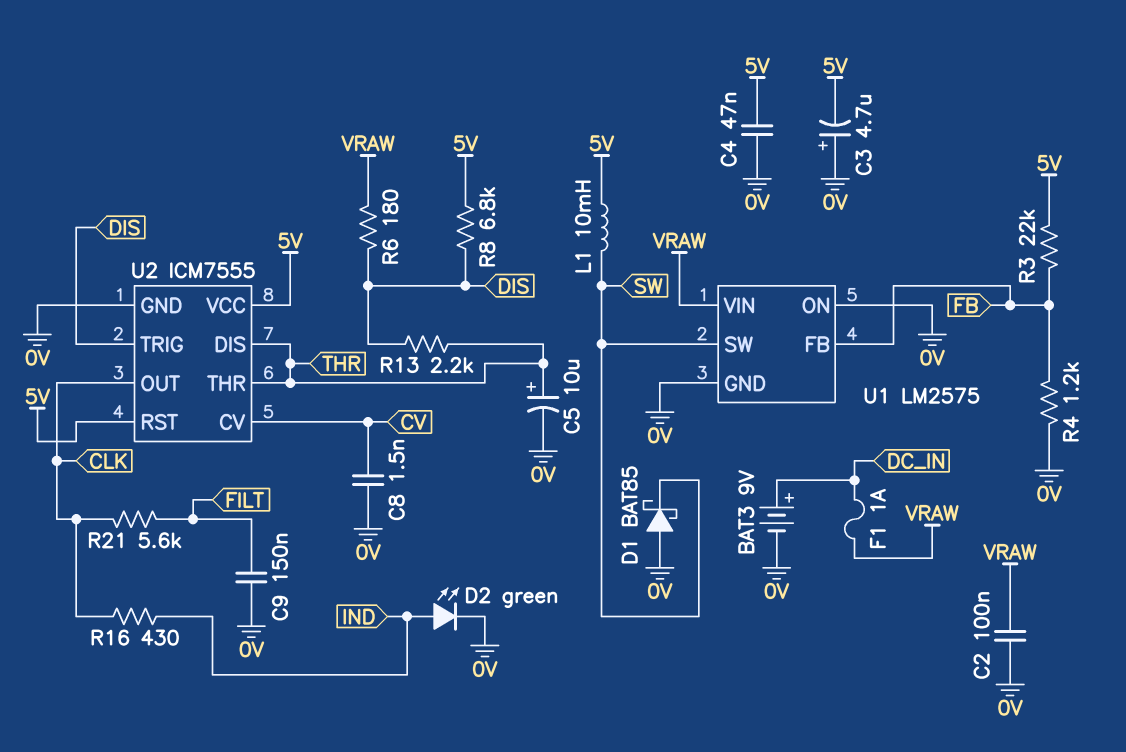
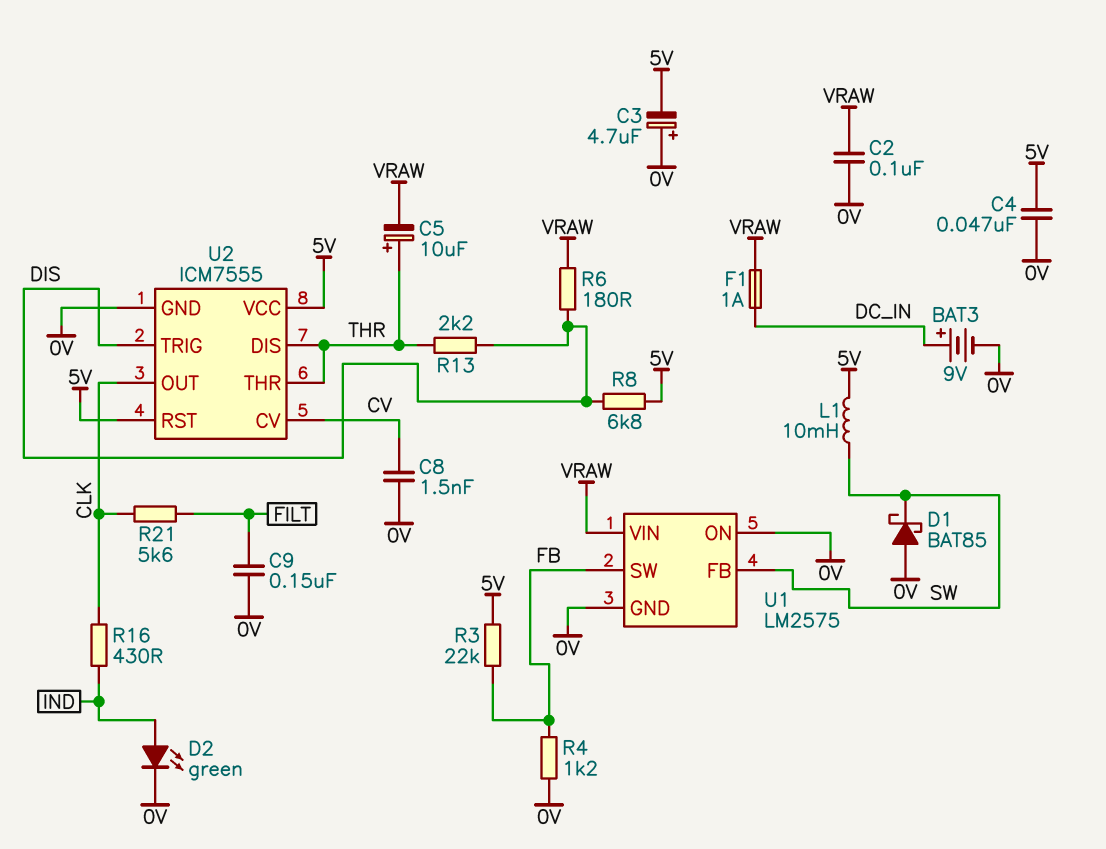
C5: 10uF (plus THR, minus 0V) -> 10uF (plus THR, minus VRAW)
U1 pin FB: FB -> SW
U1 pin SW: SW -> FB

